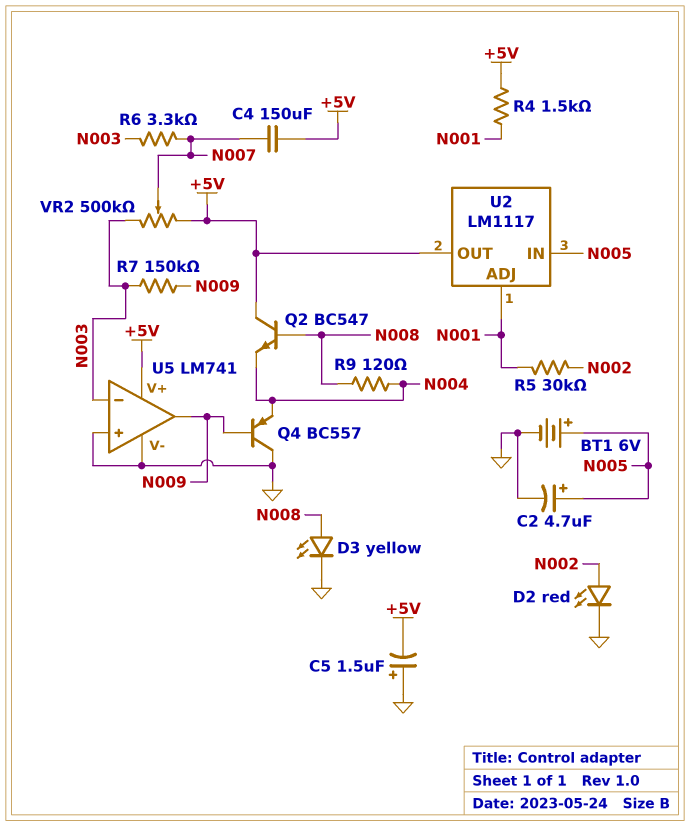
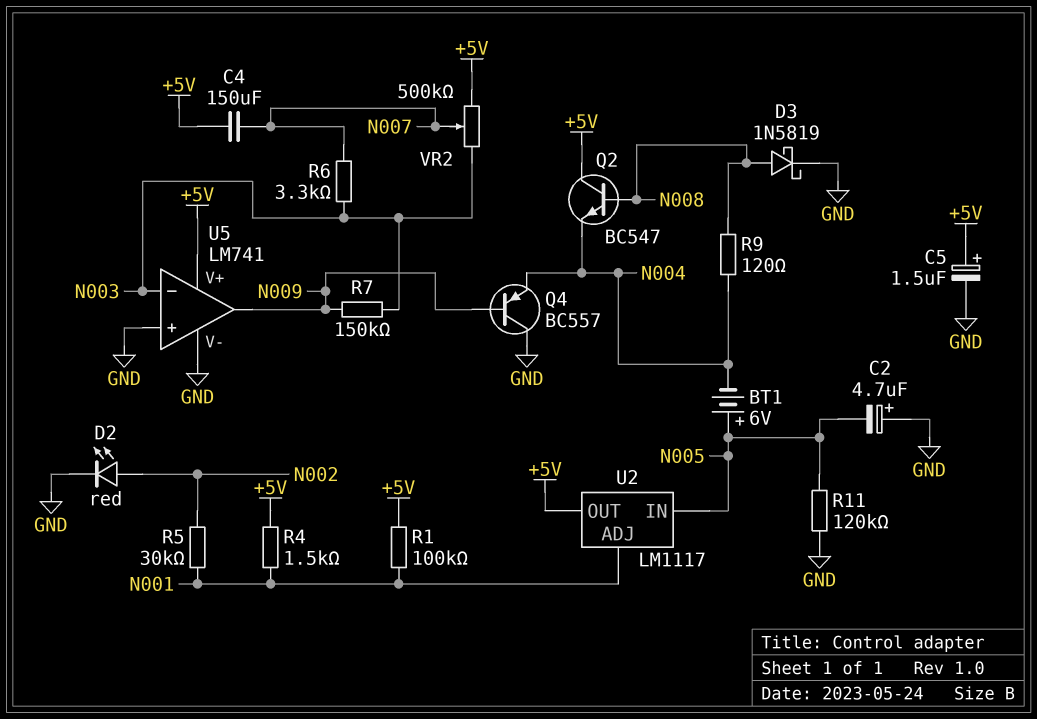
BT1: 6V (plus N005, minus GND) -> 6V (plus N005, minus N004)
C2: 4.7uF (plus N005, minus GND) -> 4.7uF (plus GND, minus N005)
C5: 1.5uF (plus GND, minus +5V) -> 1.5uF (plus +5V, minus GND)
D3: LED yellow (A N008, K GND) -> schottky 1N5819 (A N008, K GND)
R1: none -> 100k (+5V, N001)
R11: none -> 120k (GND, N005)

